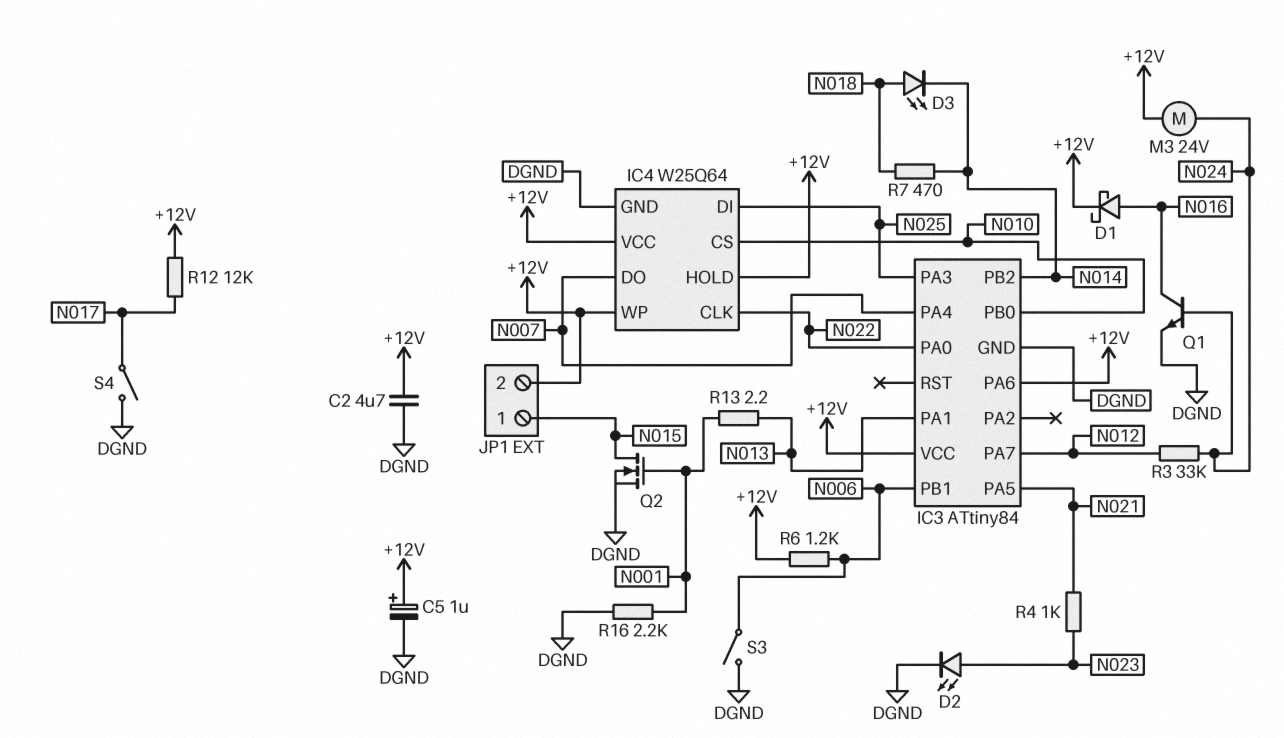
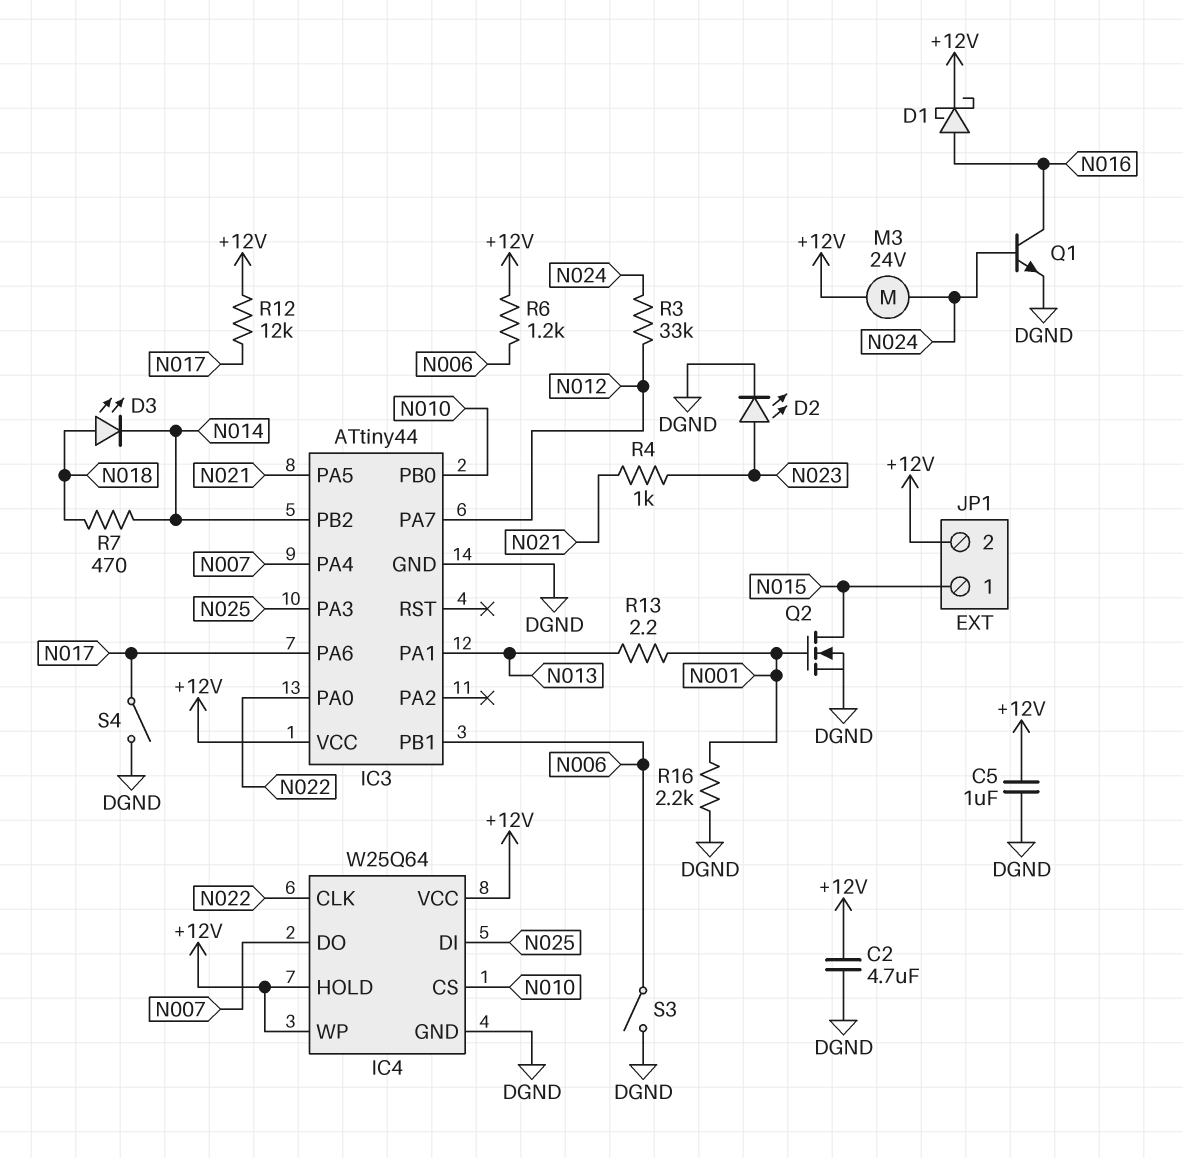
C5: 1uF (plus +12V, minus DGND) -> 1uF (+12V, DGND)
IC3: ATtiny84 -> ATtiny44
IC3 pin PA6: +12V -> N017

